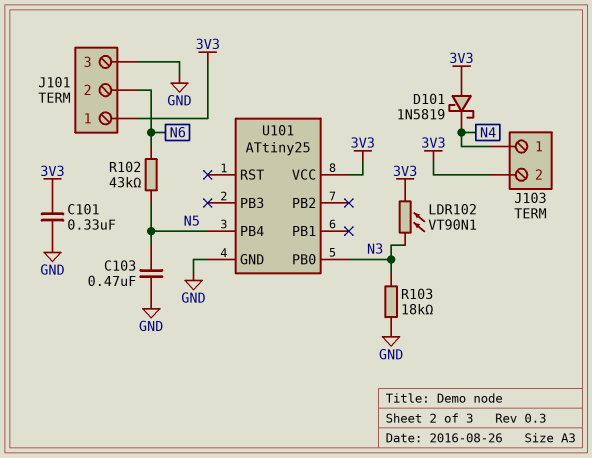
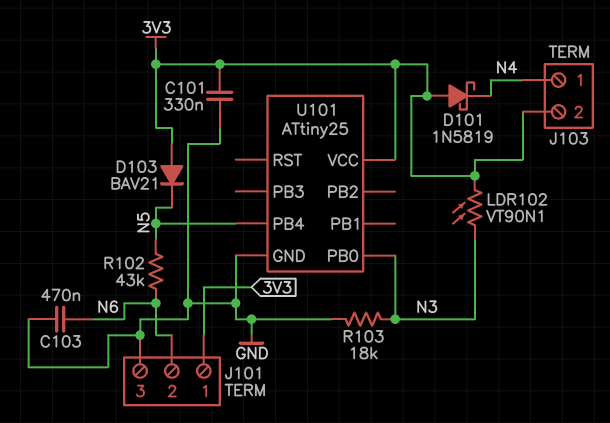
C103: 470nF (GND, N5) -> 470nF (GND, N6)
D103: none -> diode BAV21 (A 3V3, K N5)

